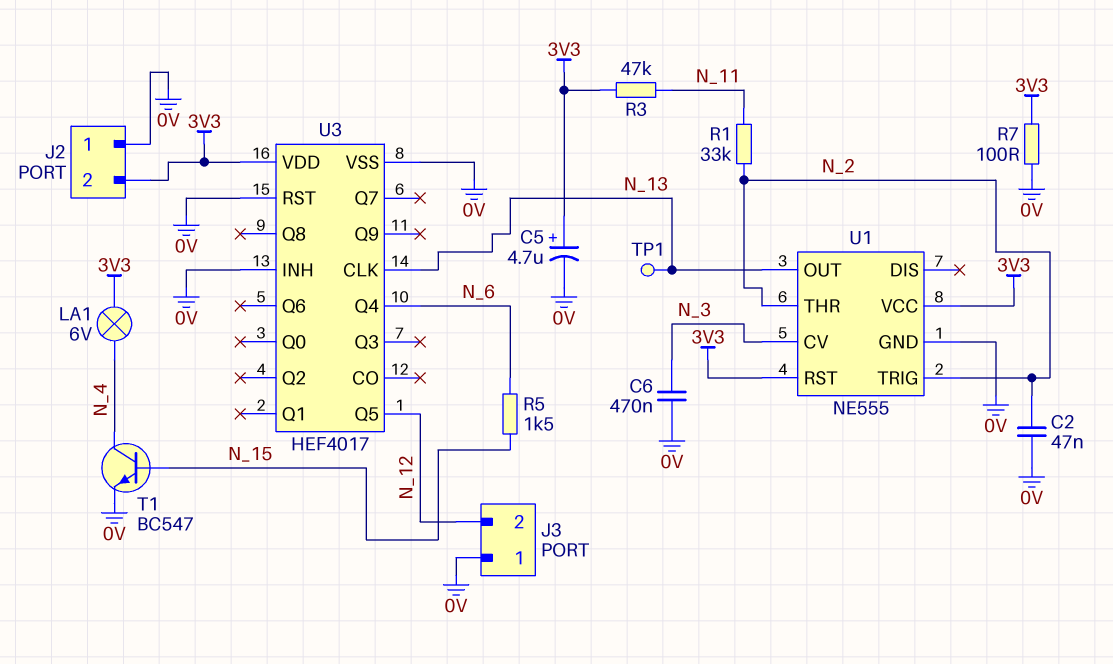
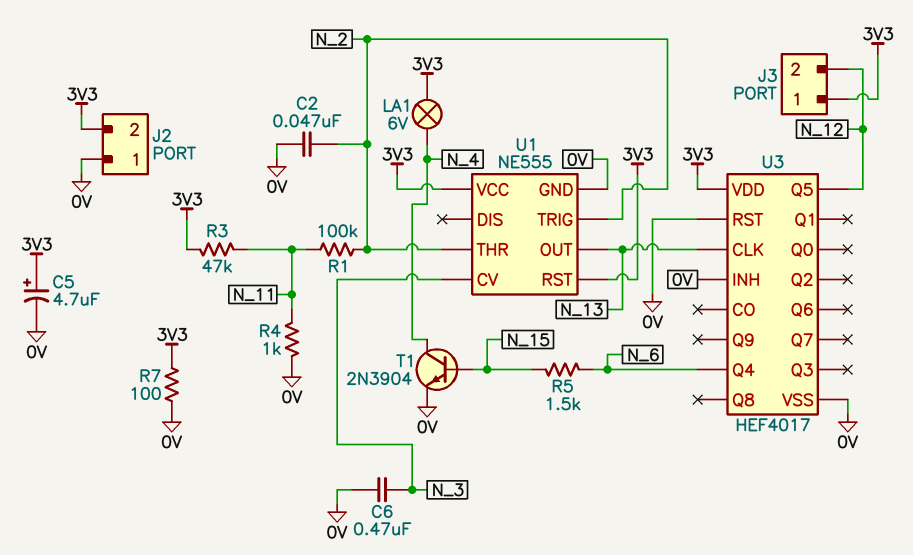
J3 pin 1: 0V -> 3V3
R1: 33k (N_2, N_11) -> 100k (N_2, N_11)
R4: none -> 1k (0V, N_11)
T1: NPN BC547 (B N_15, C N_4, E 0V) -> NPN 2N3904 (B N_15, C N_4, E 0V)
TP1: test point (N_13) -> none

